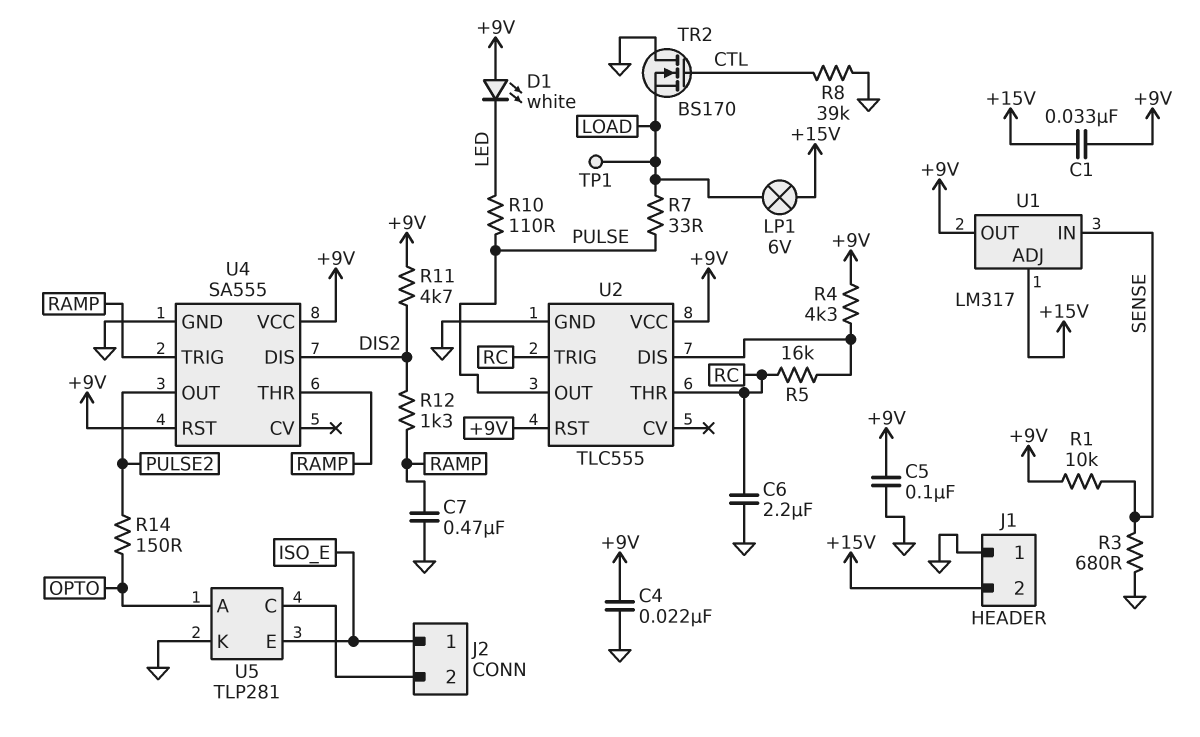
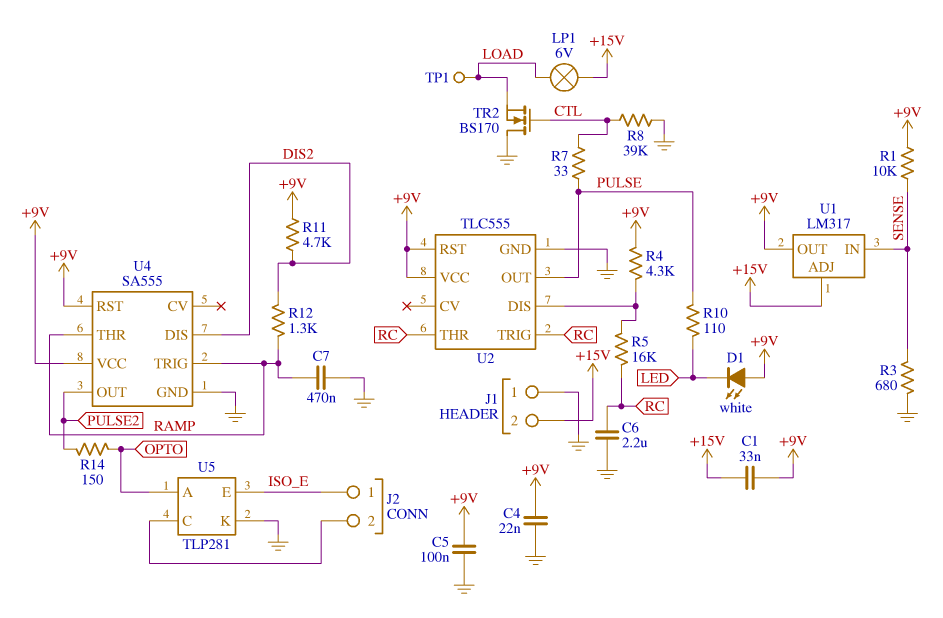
R7: 33 (LOAD, PULSE) -> 33 (CTL, PULSE)

